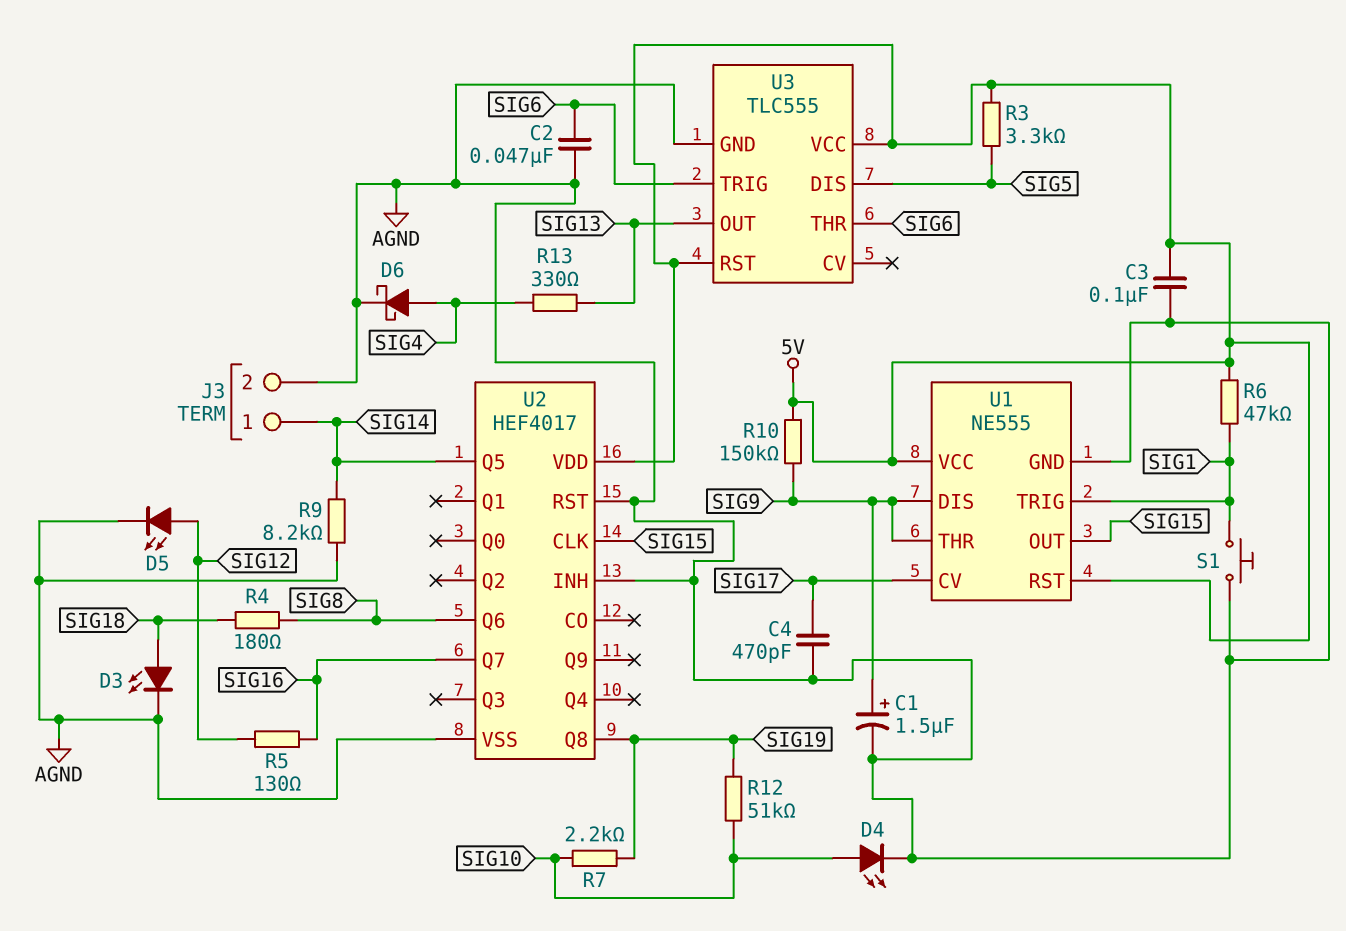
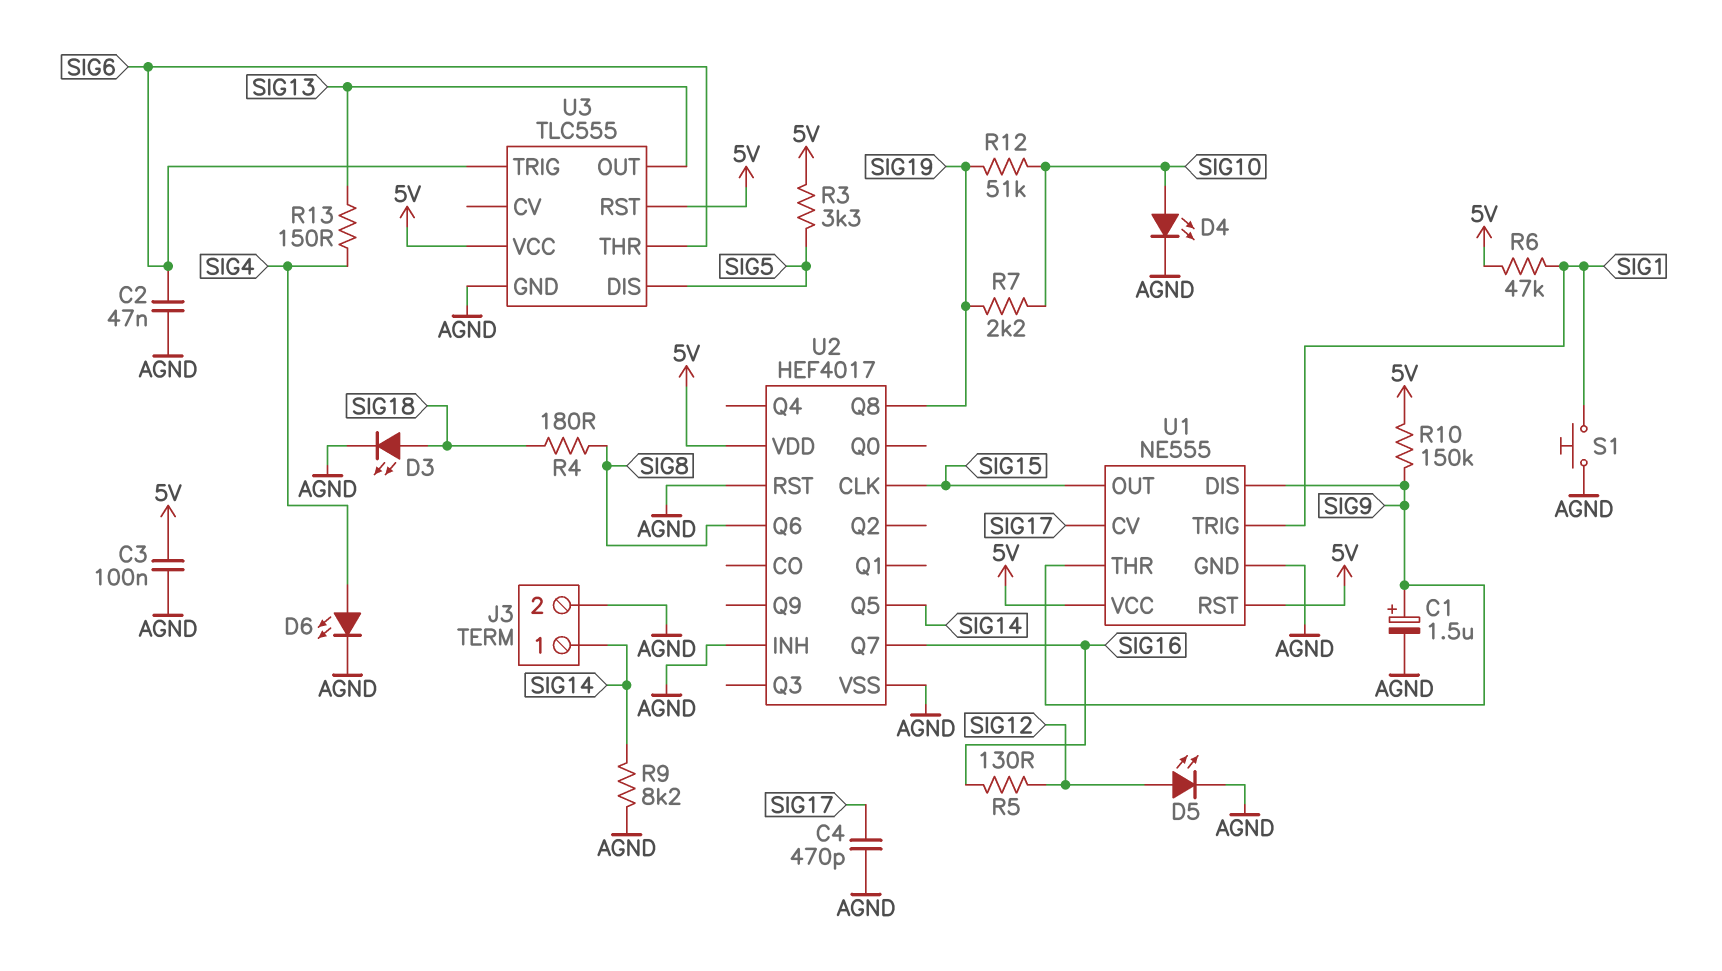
D6: schottky (A SIG4, K AGND) -> LED (A SIG4, K AGND)
R13: 330 (SIG4, SIG13) -> 150 (SIG4, SIG13)

